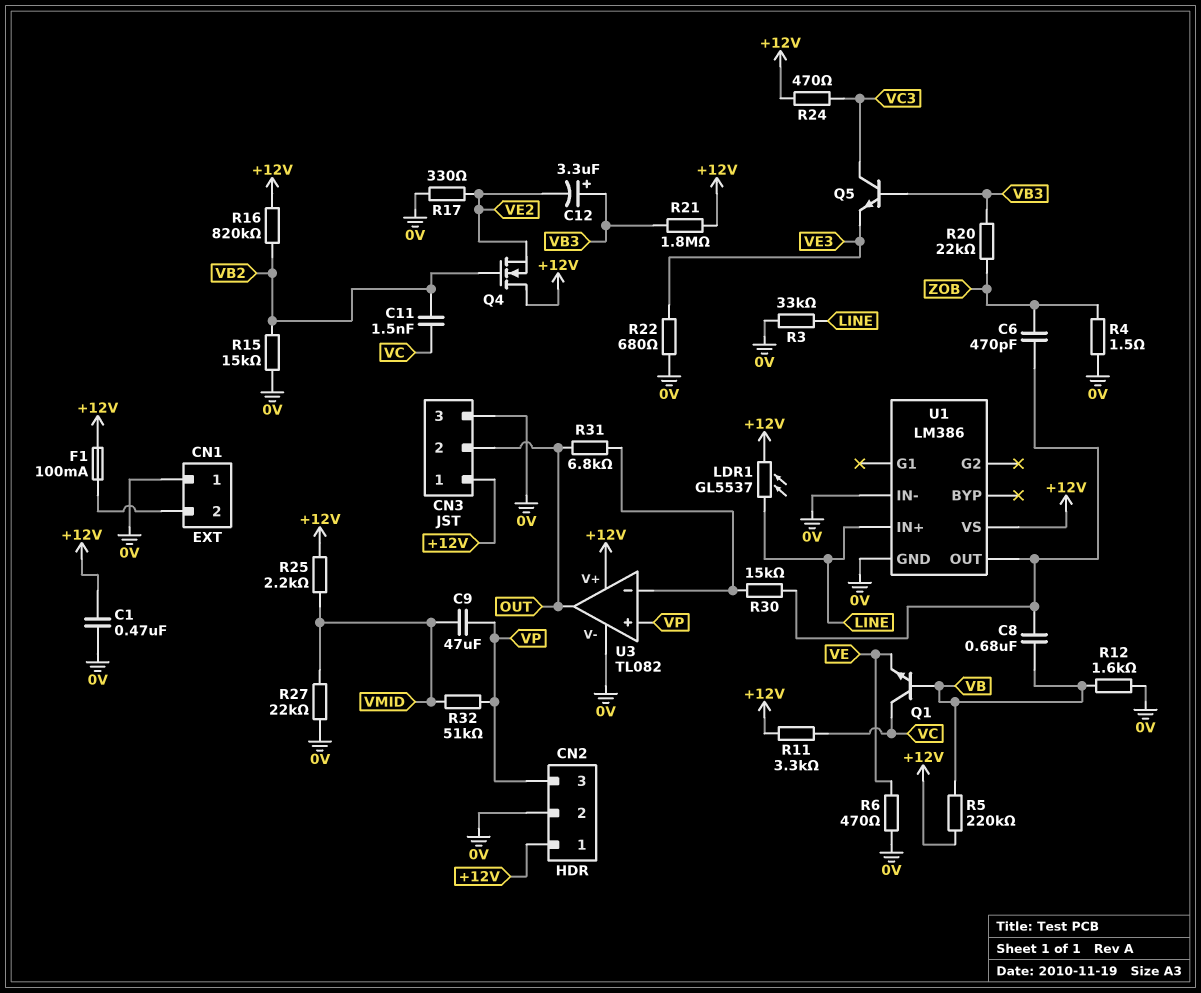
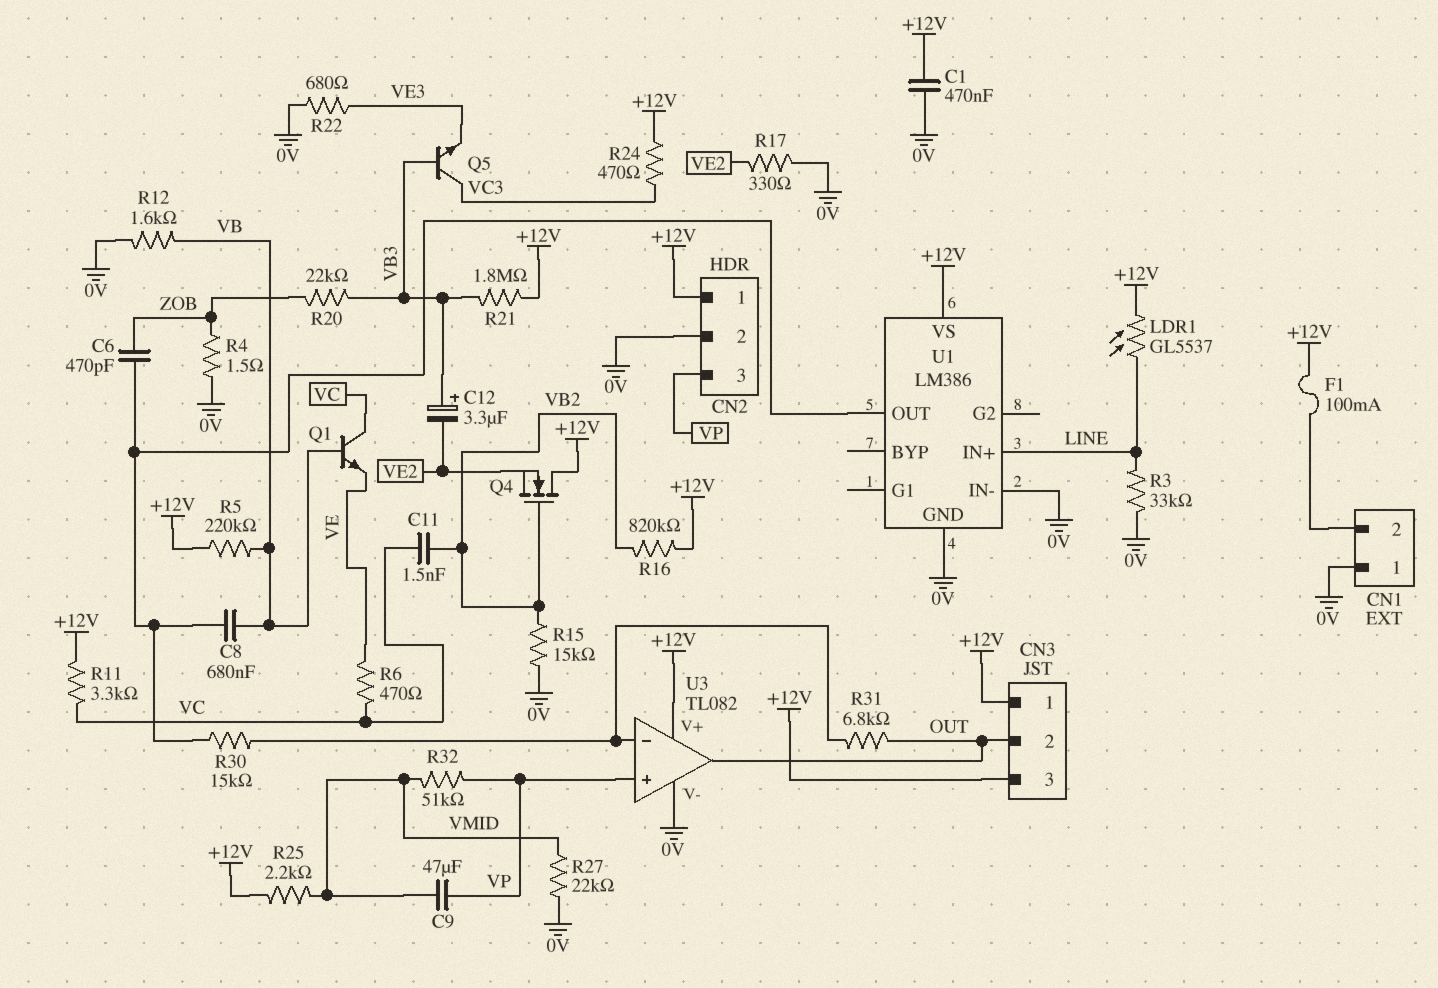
CN3 pin 3: 0V -> +12V
R6: 470 (0V, VE) -> 470 (VC, VE)

